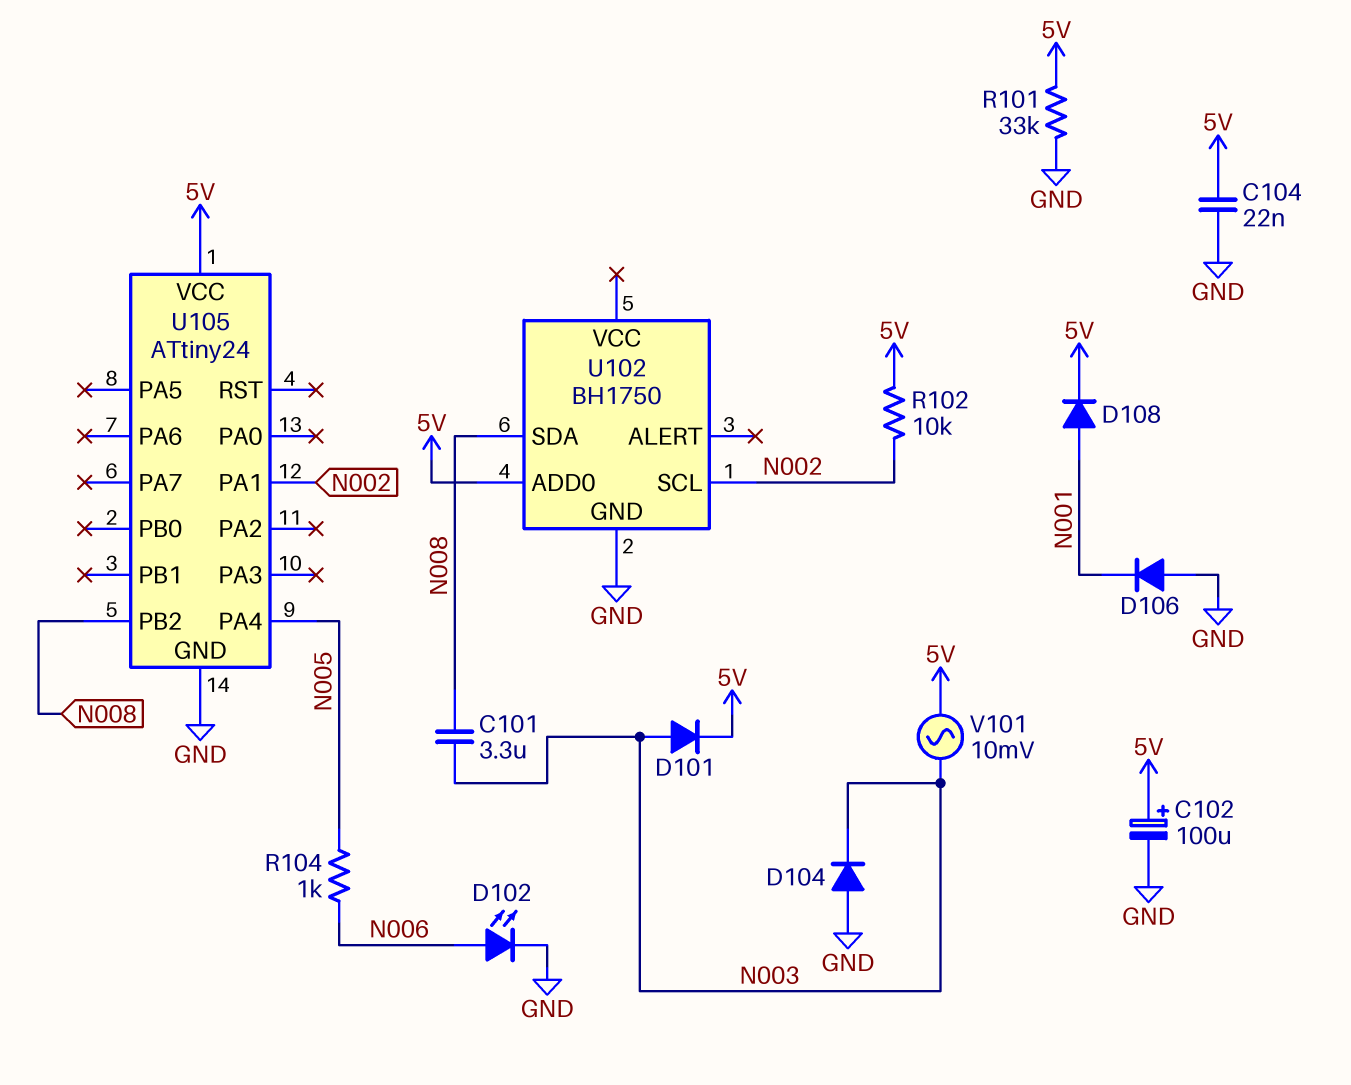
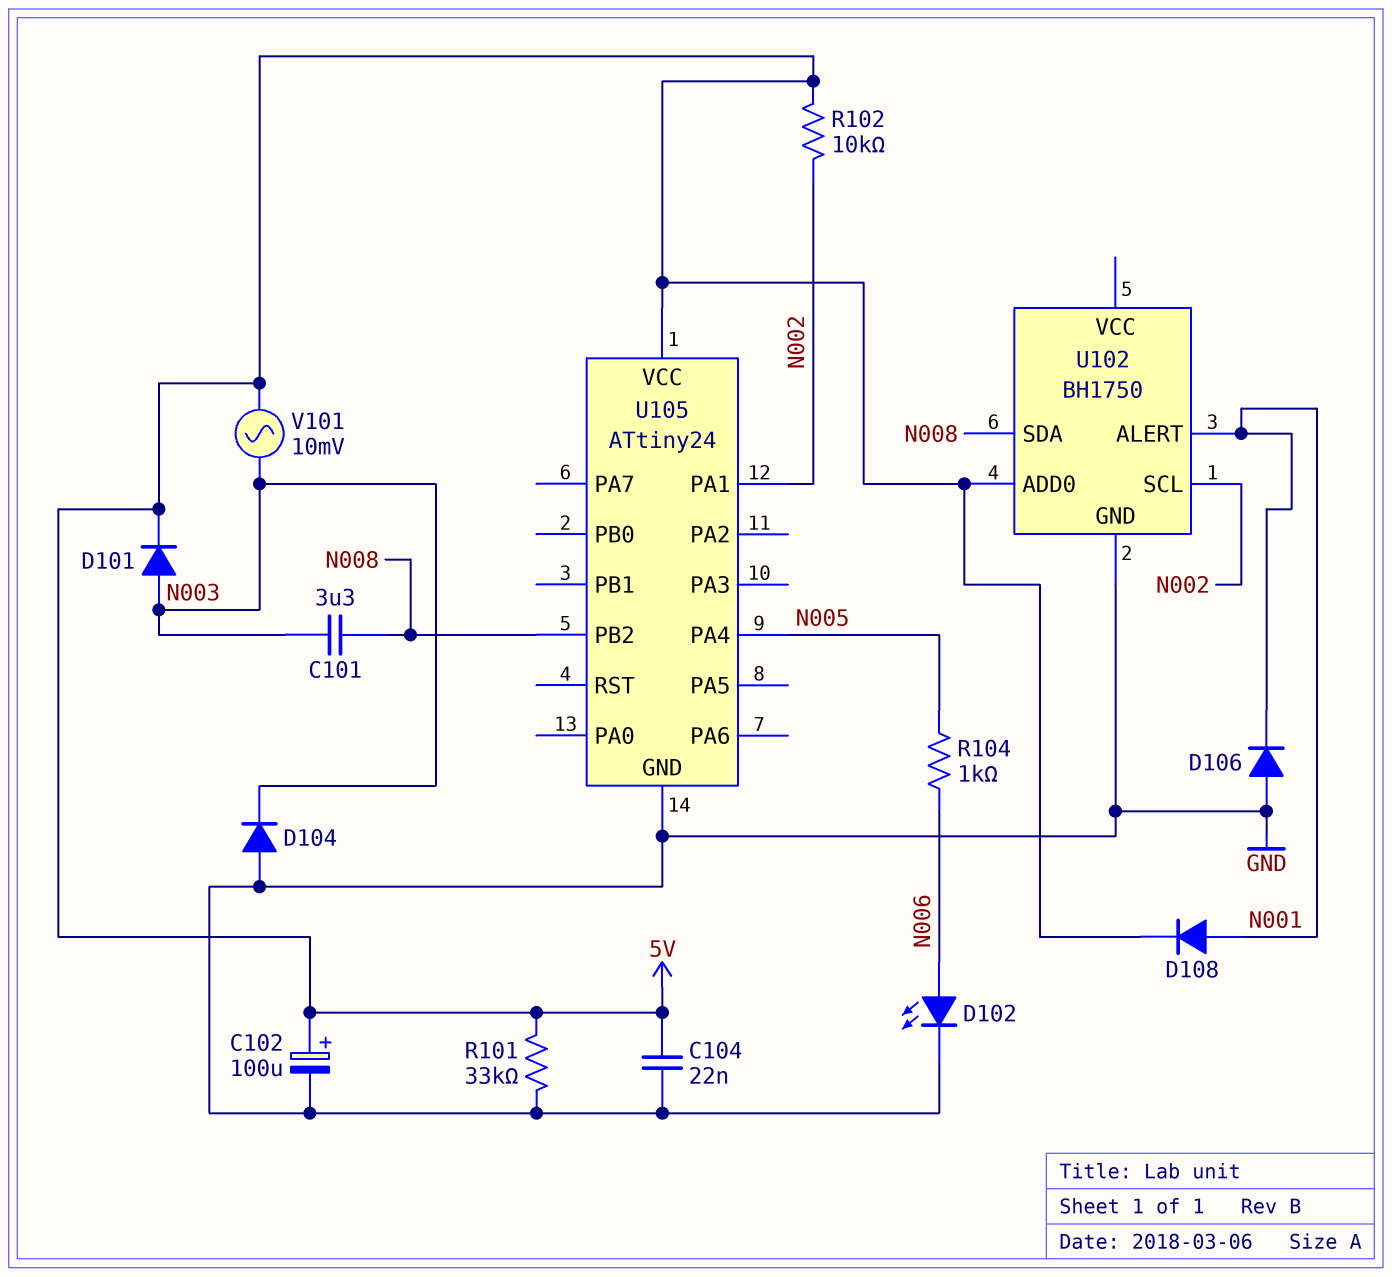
U102 pin ALERT: none -> N001

